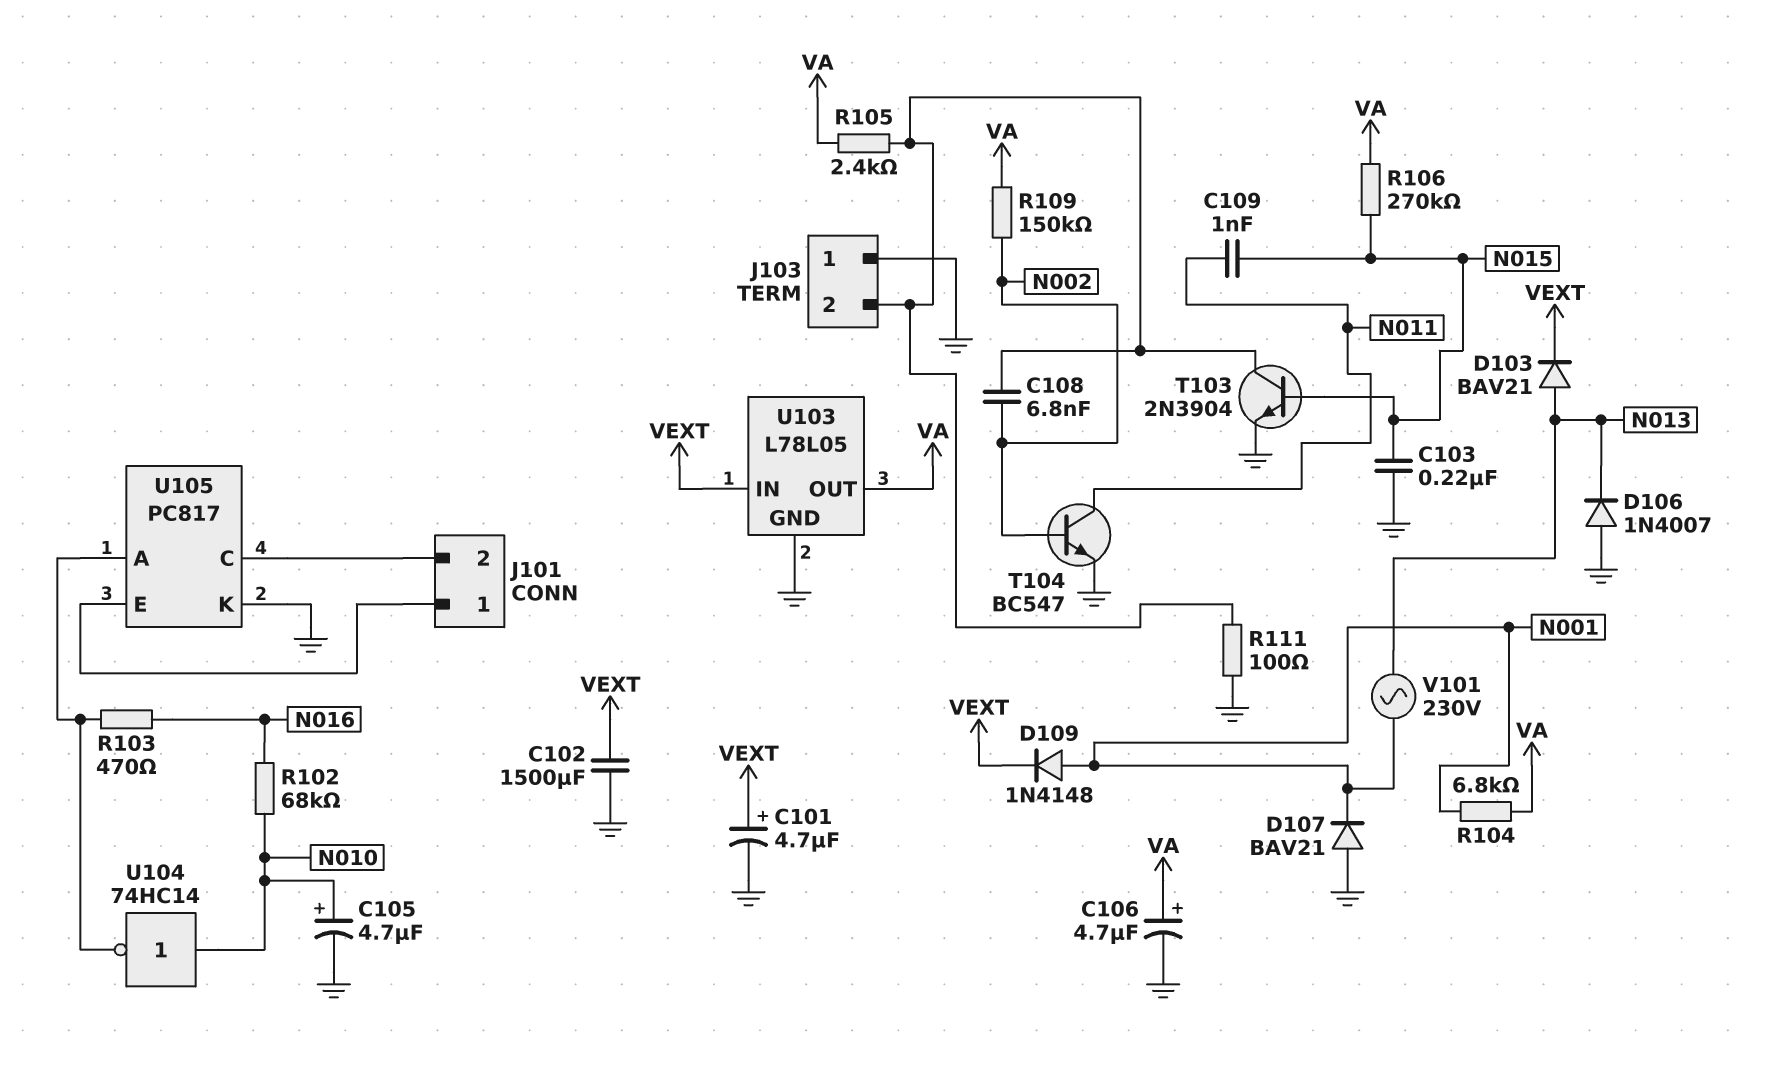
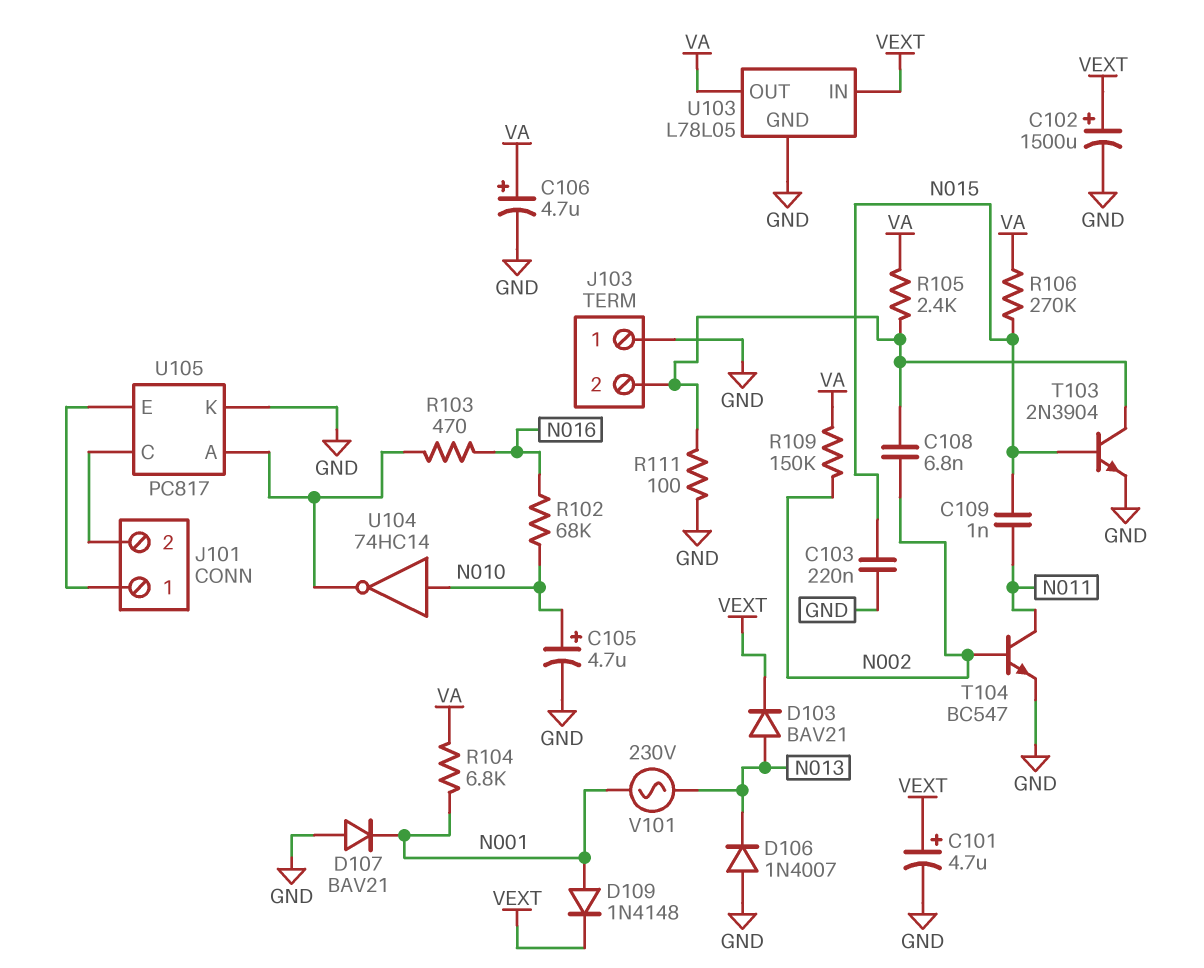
C102: 1500uF (GND, VEXT) -> 1500uF (plus VEXT, minus GND)

